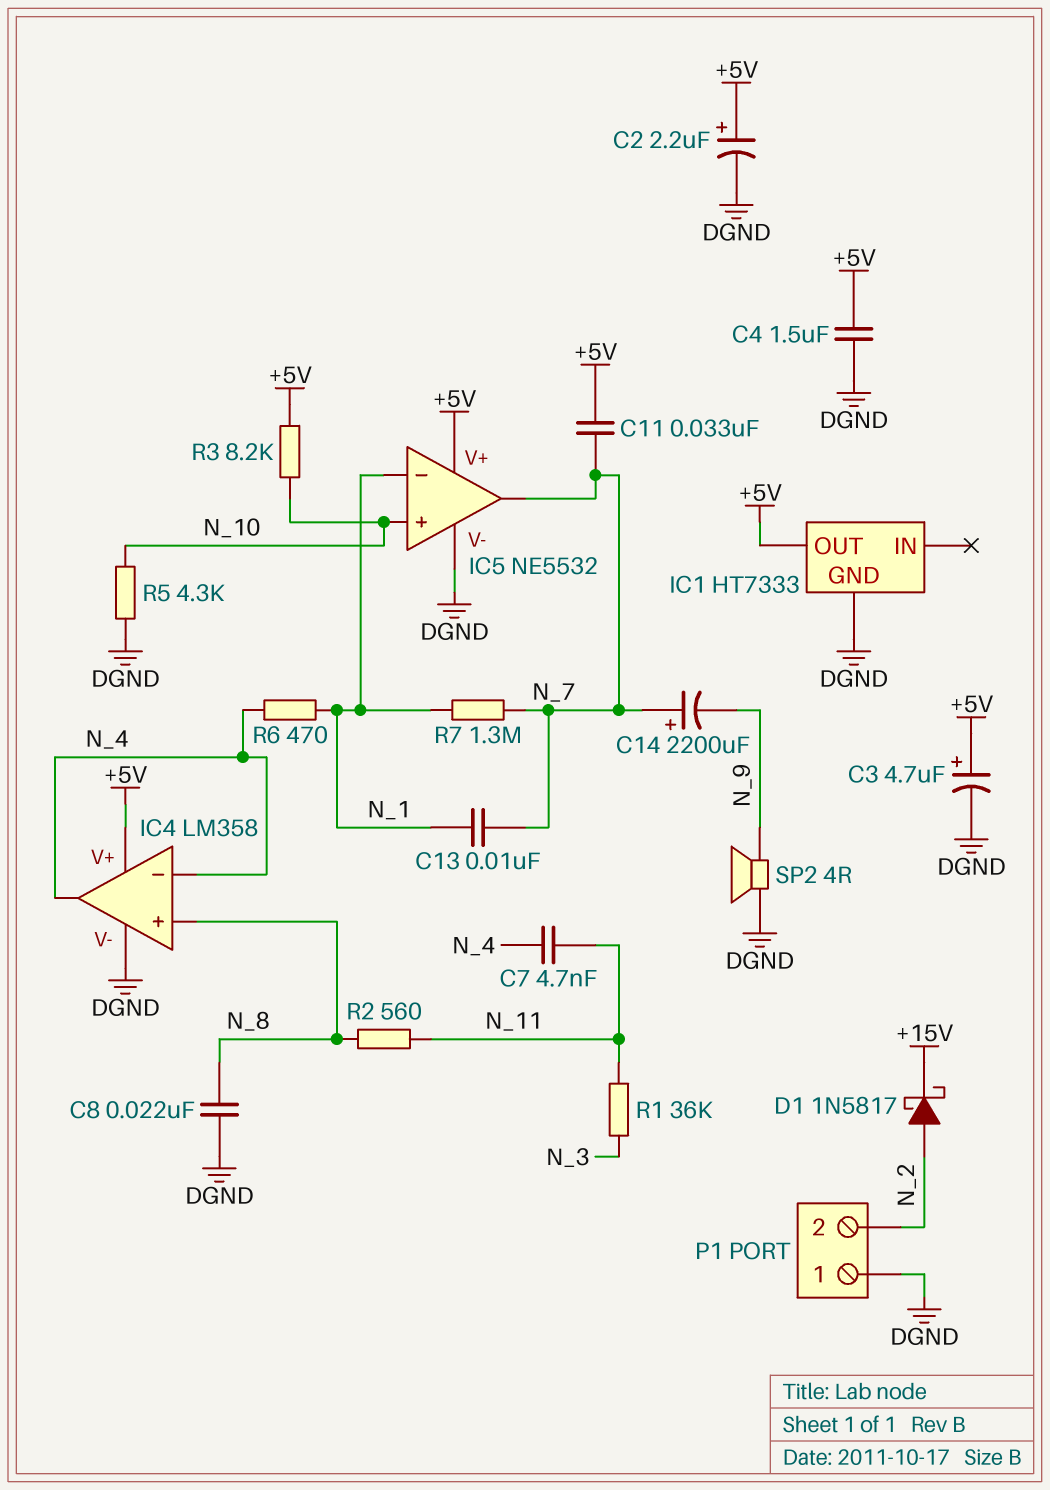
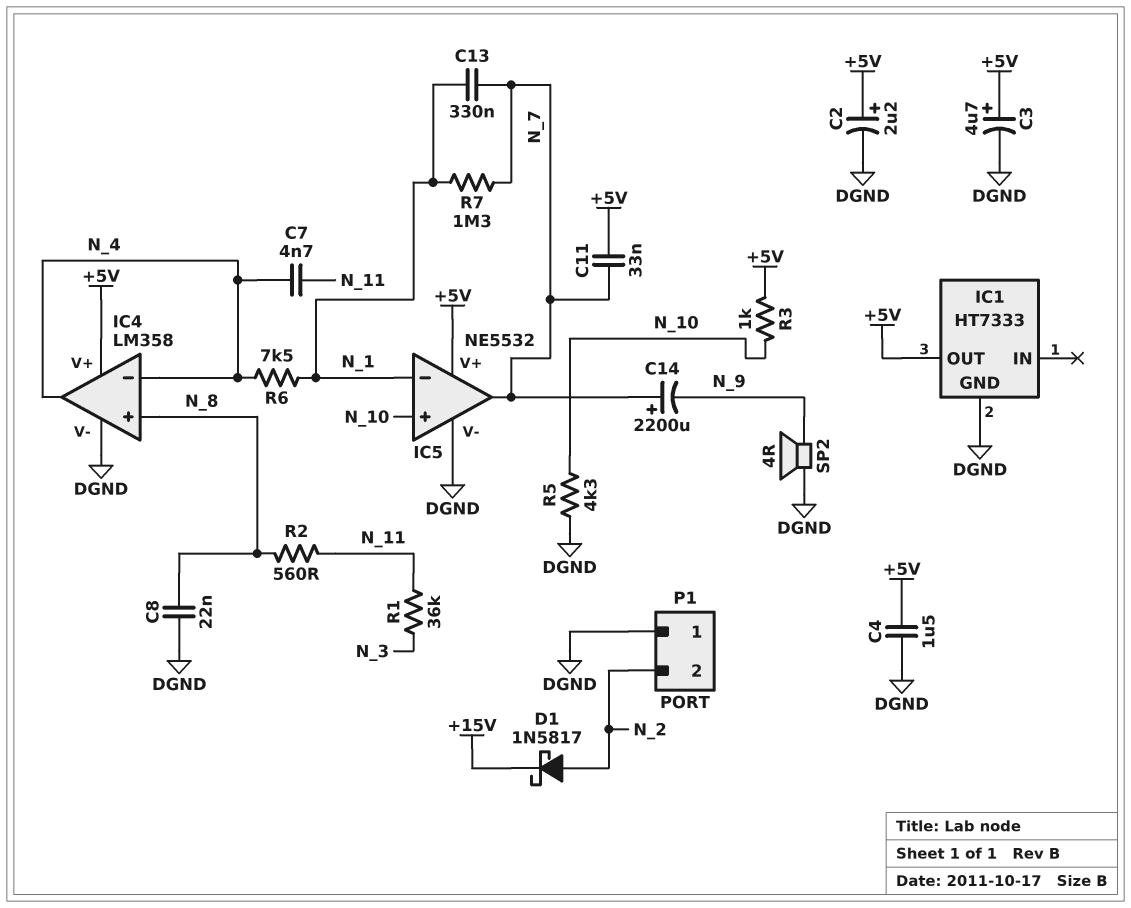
C13: 10nF (N_1, N_7) -> 330nF (N_1, N_7)
R3: 8.2k (+5V, N_10) -> 1k (+5V, N_10)
R6: 470 (N_1, N_4) -> 7.5k (N_1, N_4)

